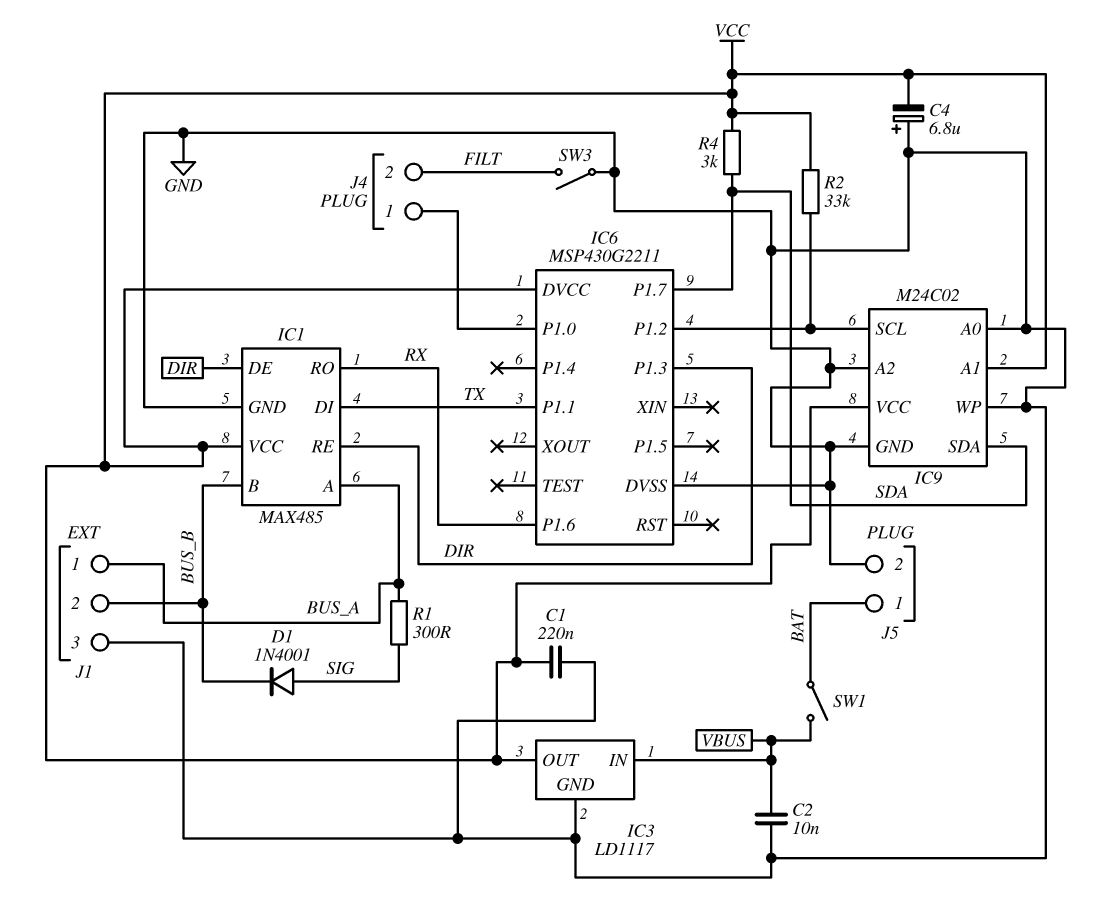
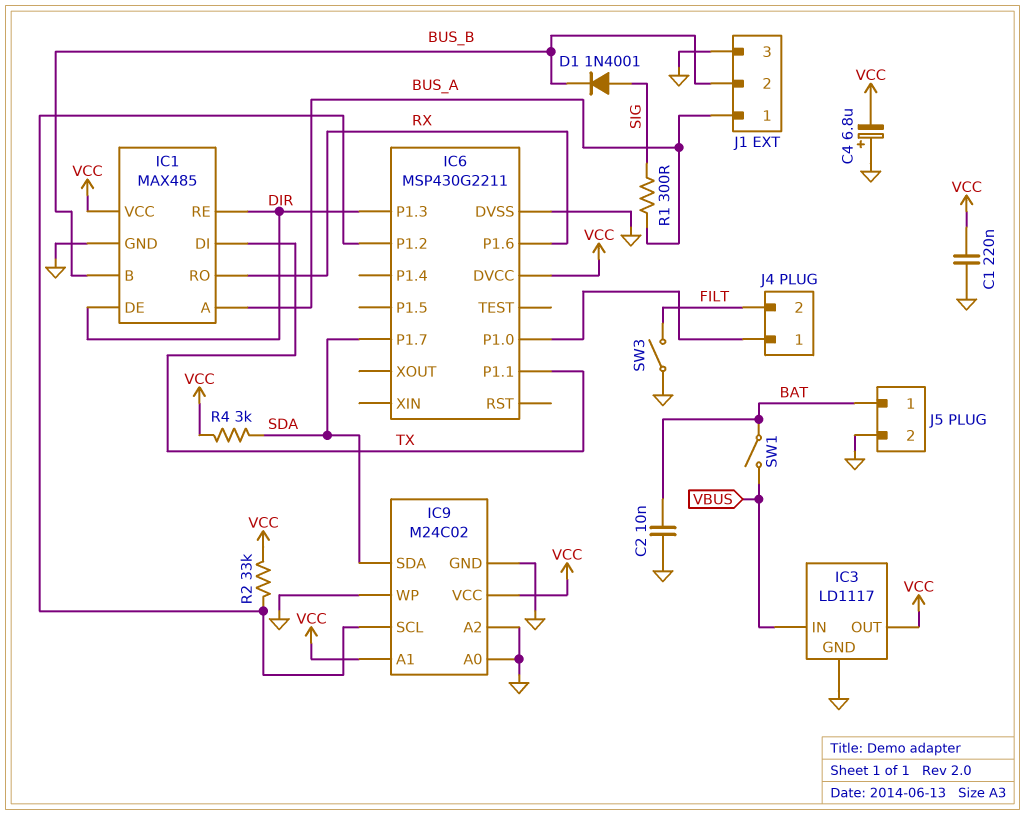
C2: 10nF (GND, VBUS) -> 10nF (BAT, GND)

